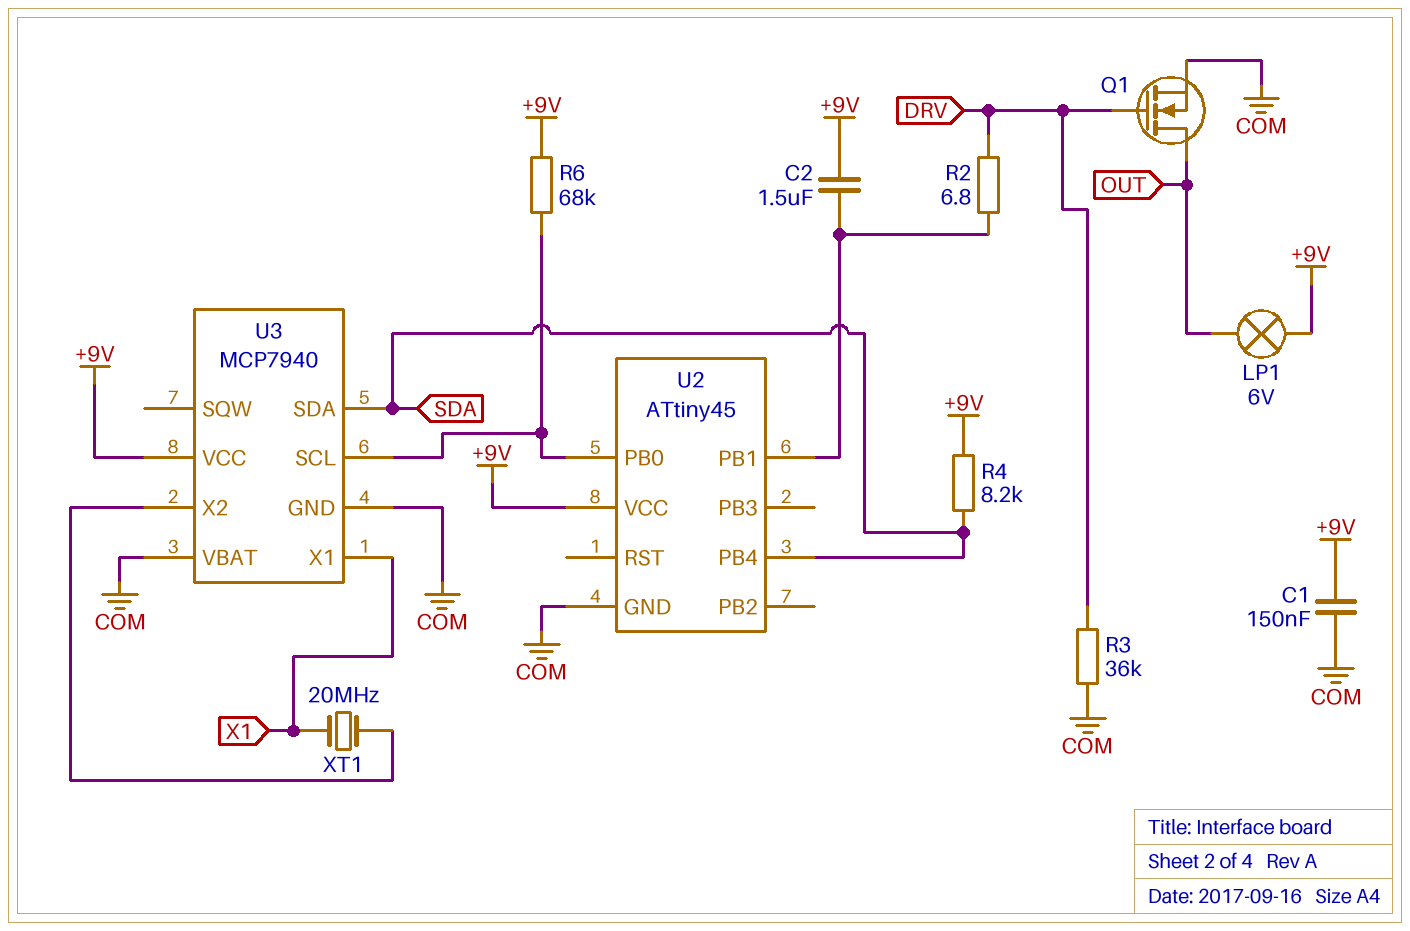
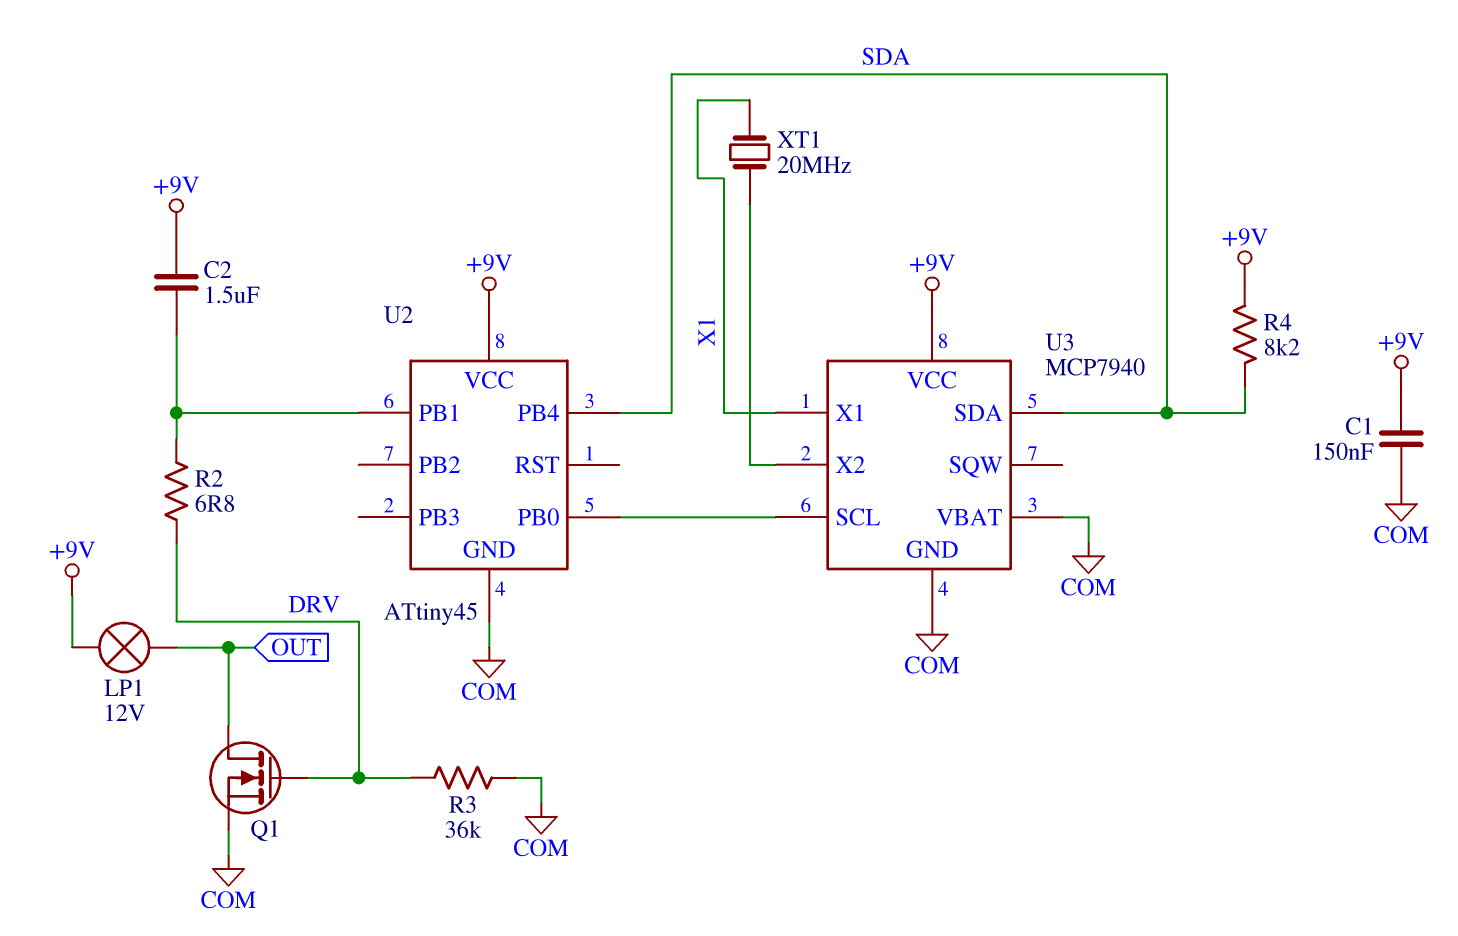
LP1: lamp 6V (+9V, OUT) -> lamp 12V (+9V, OUT)
R6: 68k (+9V, U2/PB0) -> none

